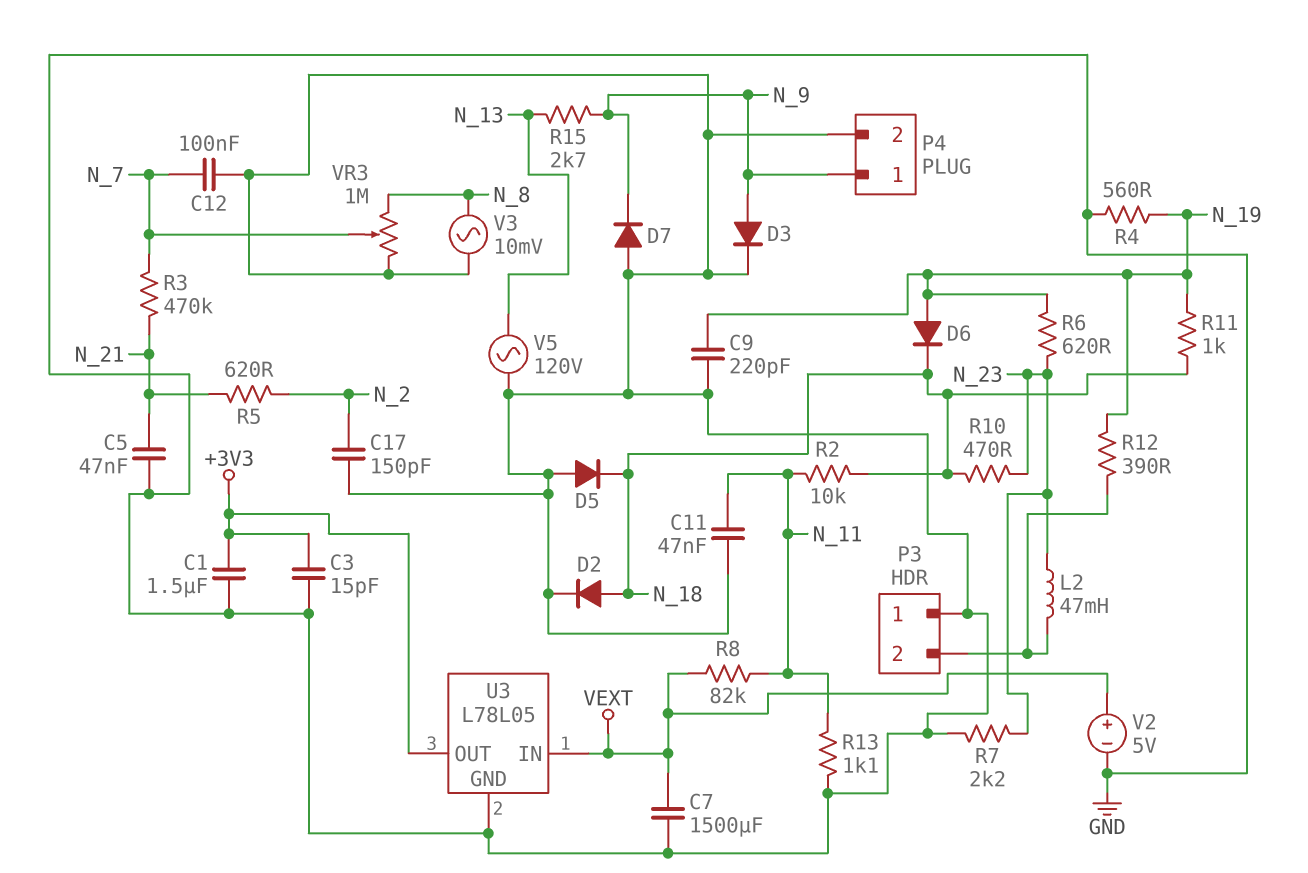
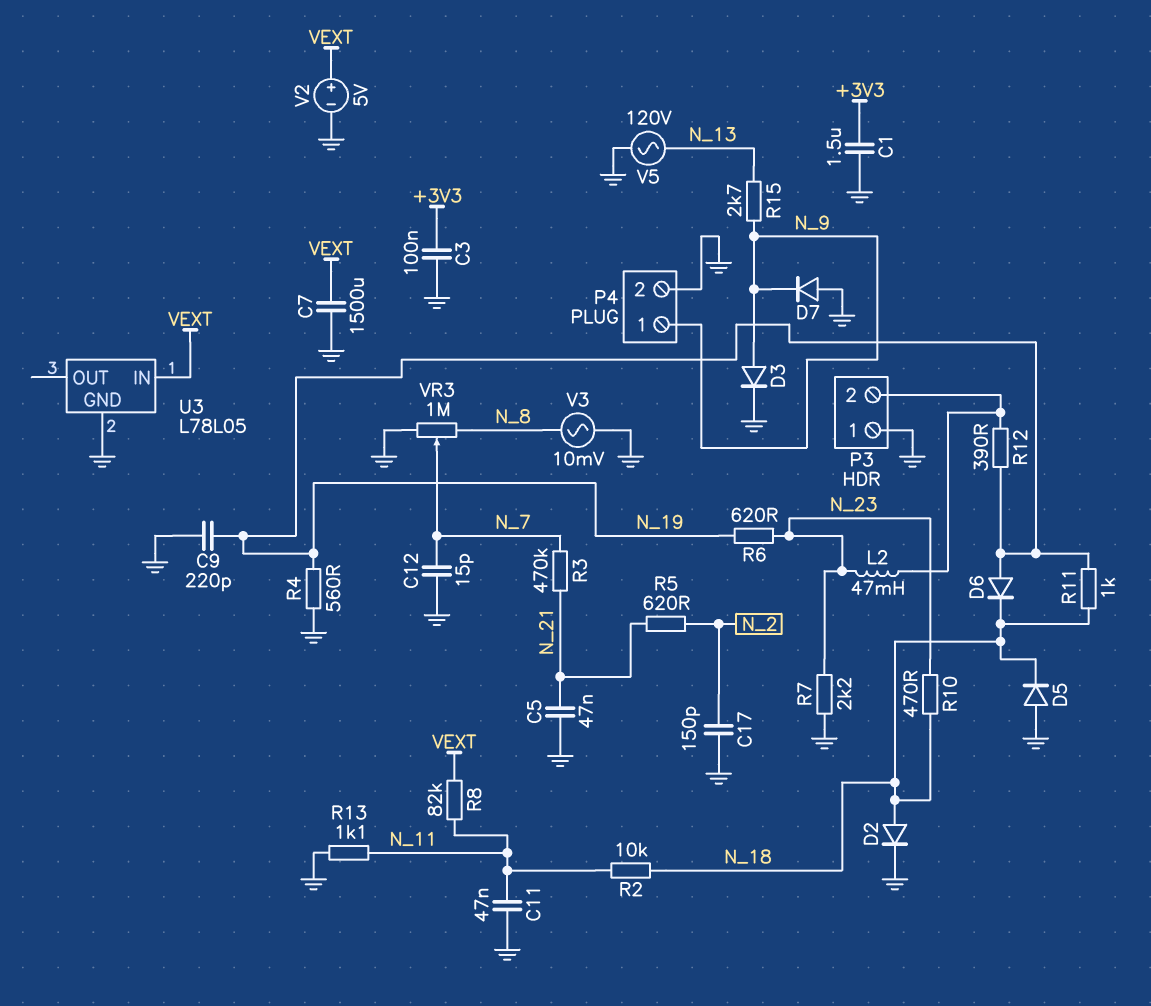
C3: 15pF (+3V3, GND) -> 100nF (+3V3, GND)
C12: 100nF (GND, N_7) -> 15pF (GND, N_7)
U3 pin OUT: +3V3 -> none

